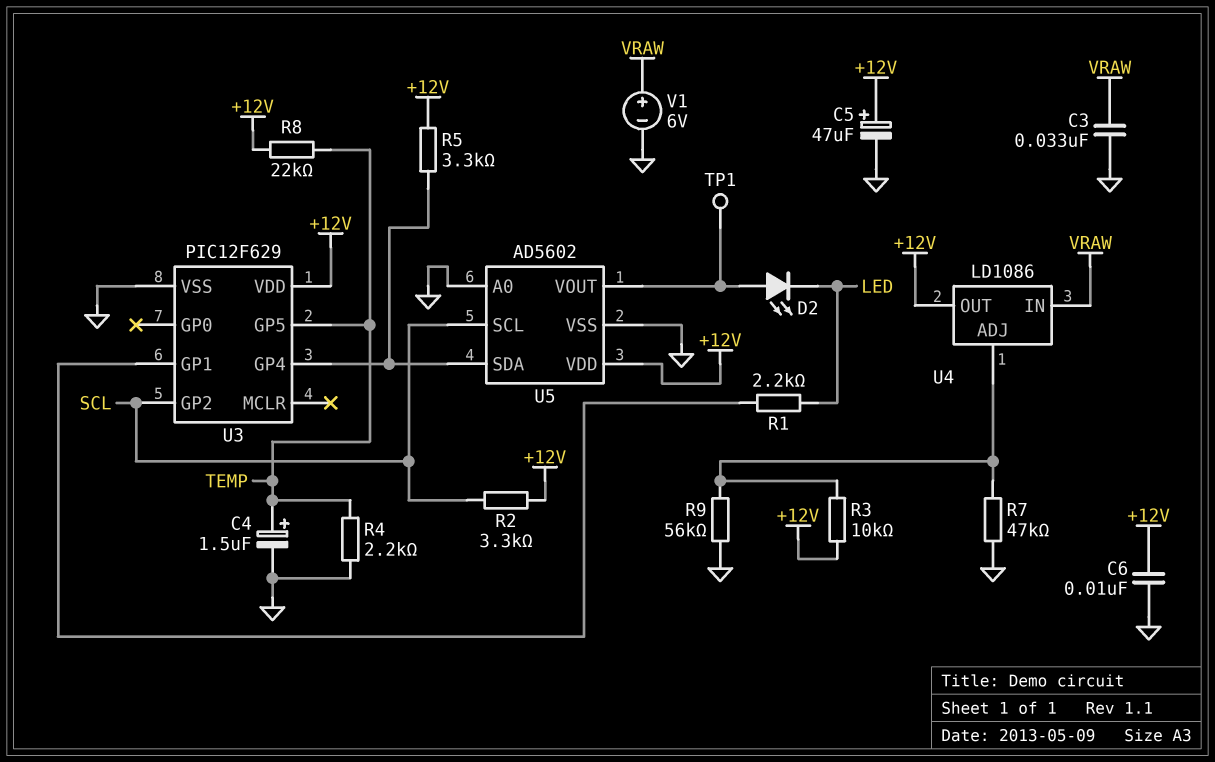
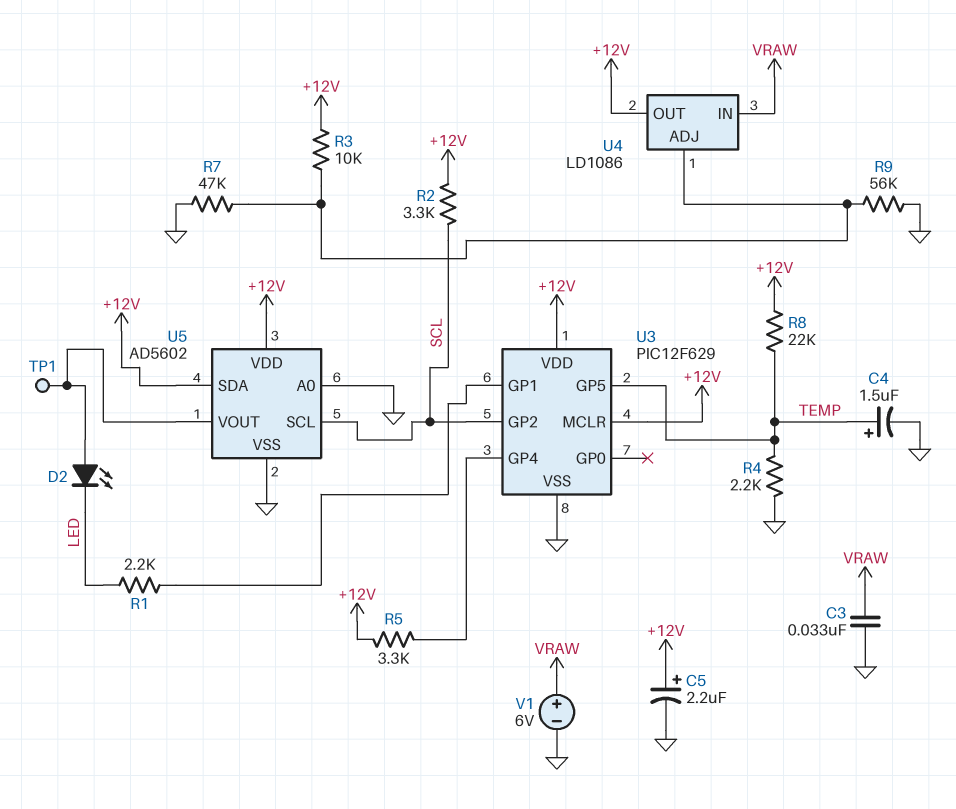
C5: 47uF (plus +12V, minus GND) -> 2.2uF (plus +12V, minus GND)
C6: 10nF (+12V, GND) -> none
U3 pin MCLR: none -> +12V
U5 pin SDA: U3/GP4 -> +12V

